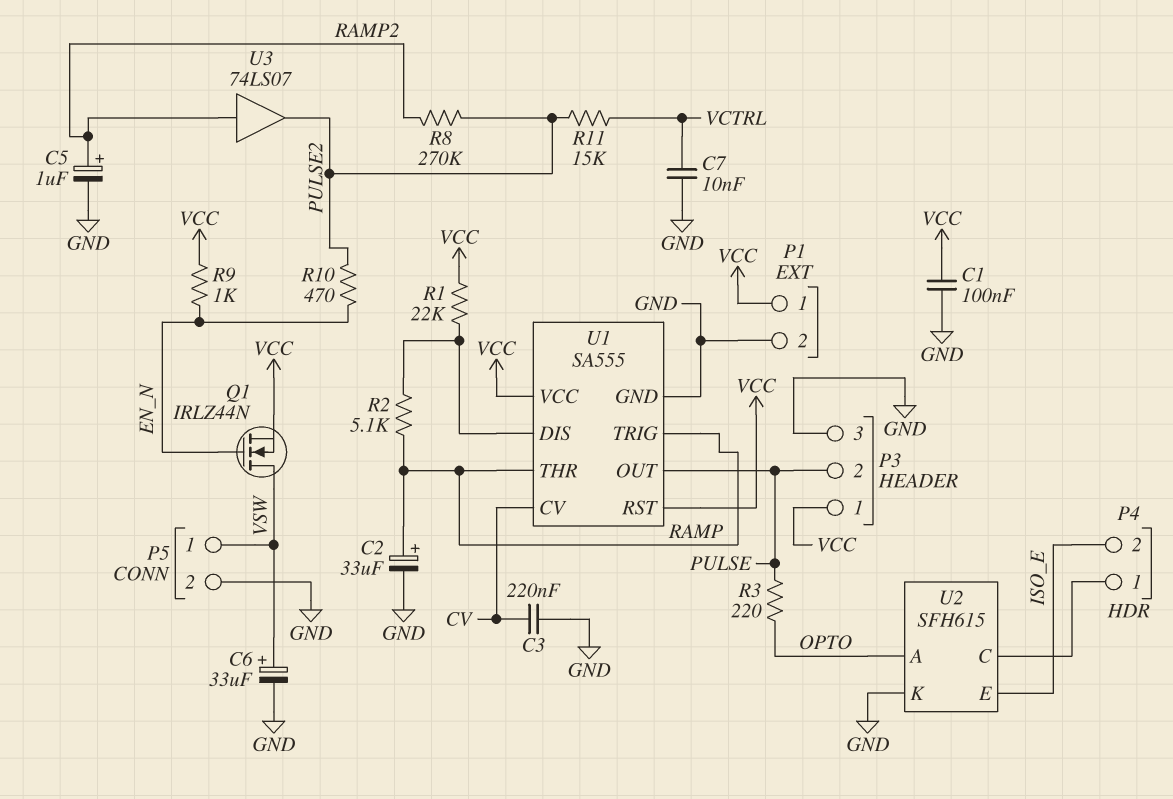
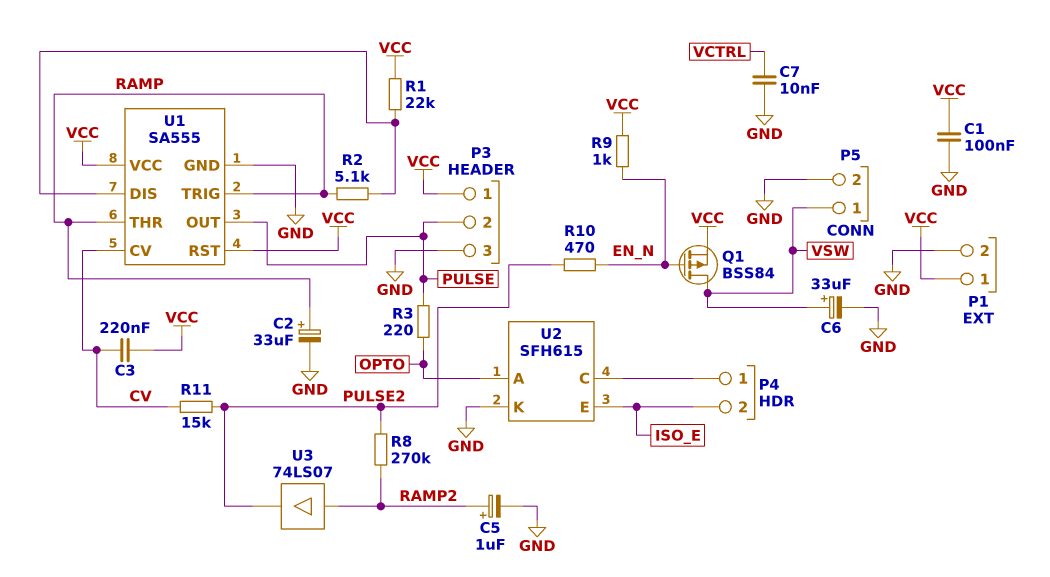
C3: 220nF (CV, GND) -> 220nF (CV, VCC)
Q1: NMOS IRLZ44N (G EN_N, D VSW, S VCC) -> PMOS BSS84 (G EN_N, D VSW, S VCC)
R11: 15k (PULSE2, VCTRL) -> 15k (CV, PULSE2)

